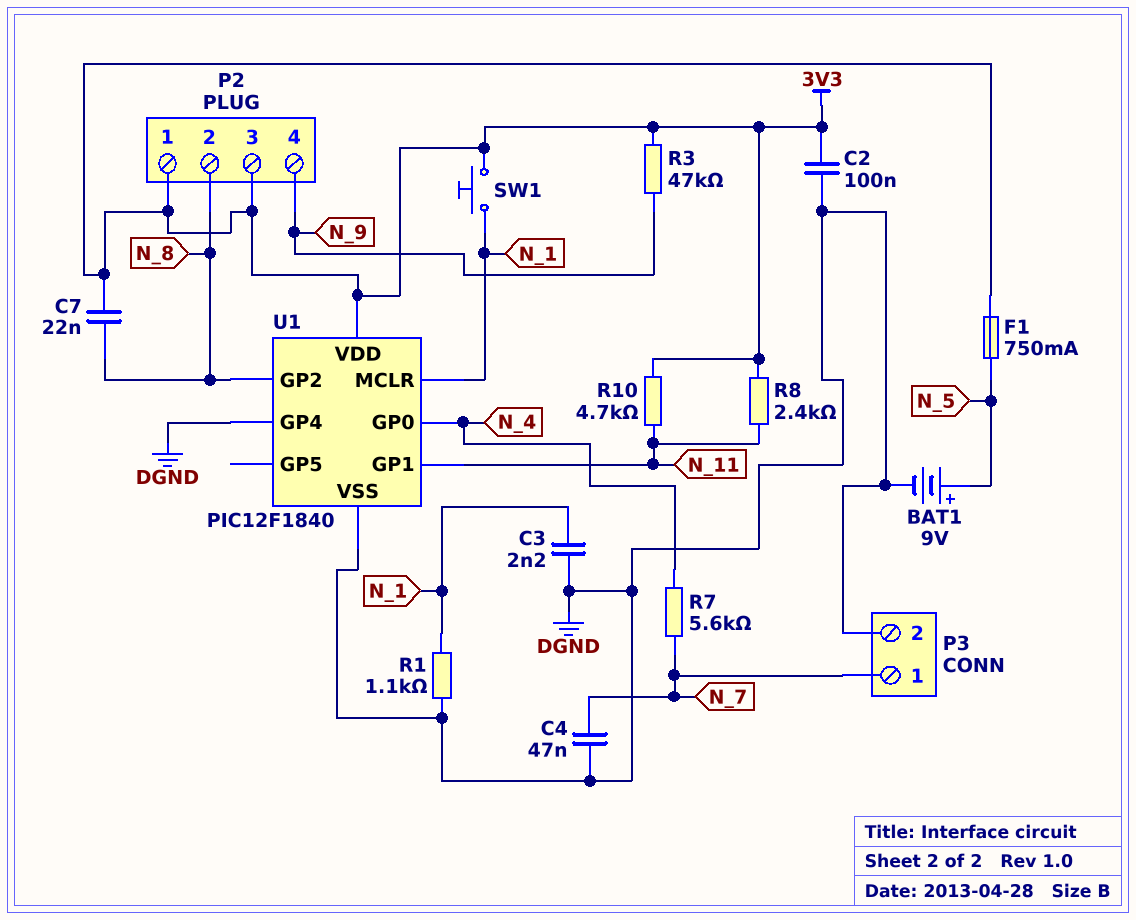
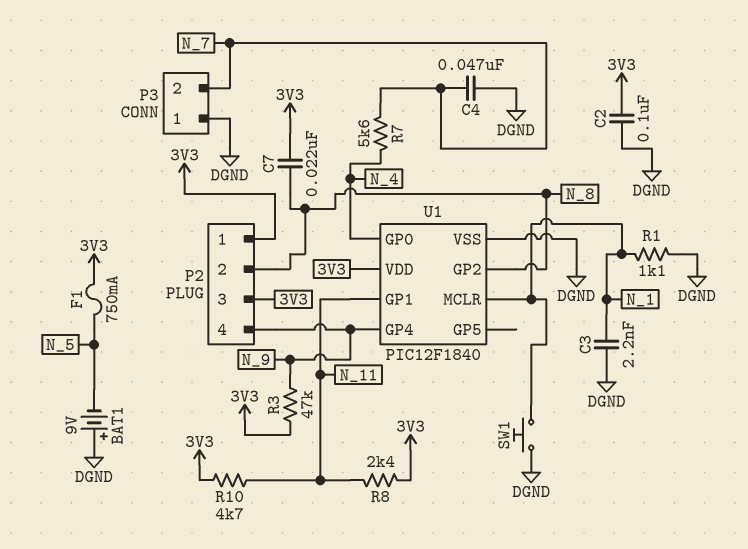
BAT1: 9V (plus N_5, minus DGND) -> 9V (plus DGND, minus N_5)
P3 pin 1: N_7 -> DGND
P3 pin 2: DGND -> N_7
SW1: button (3V3, N_1) -> button (DGND, N_1)
U1 pin GP4: DGND -> N_9

